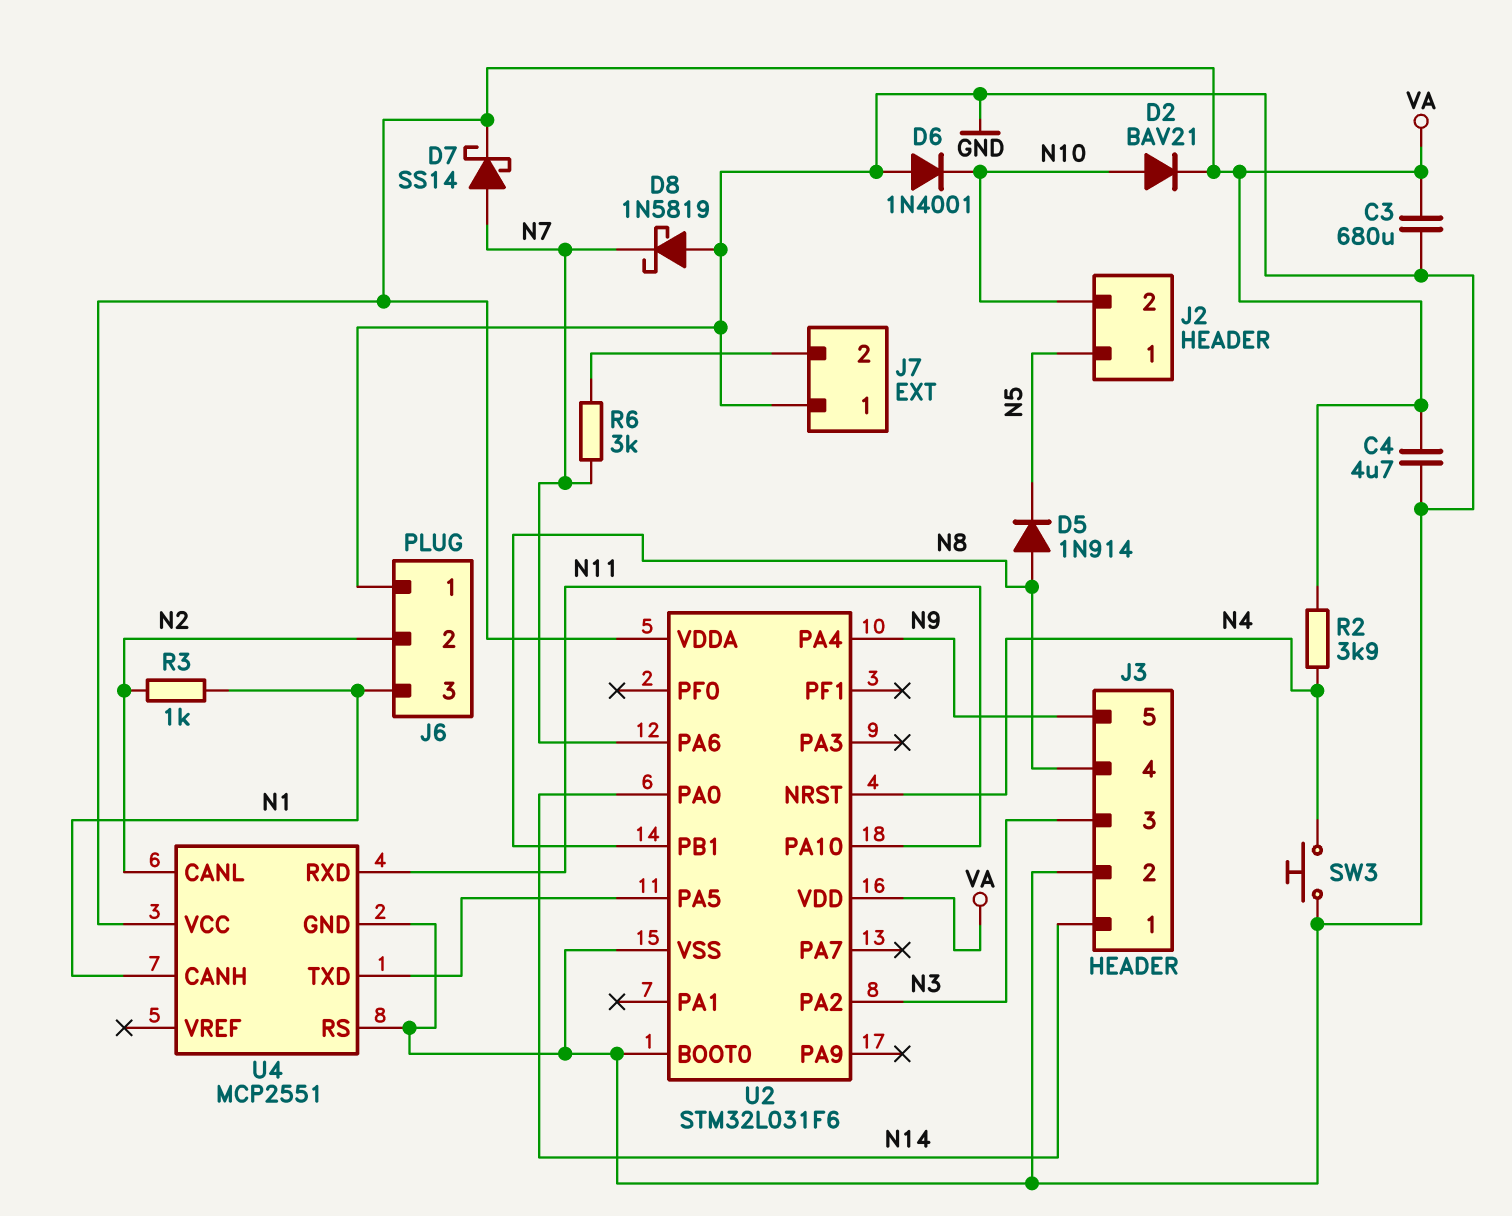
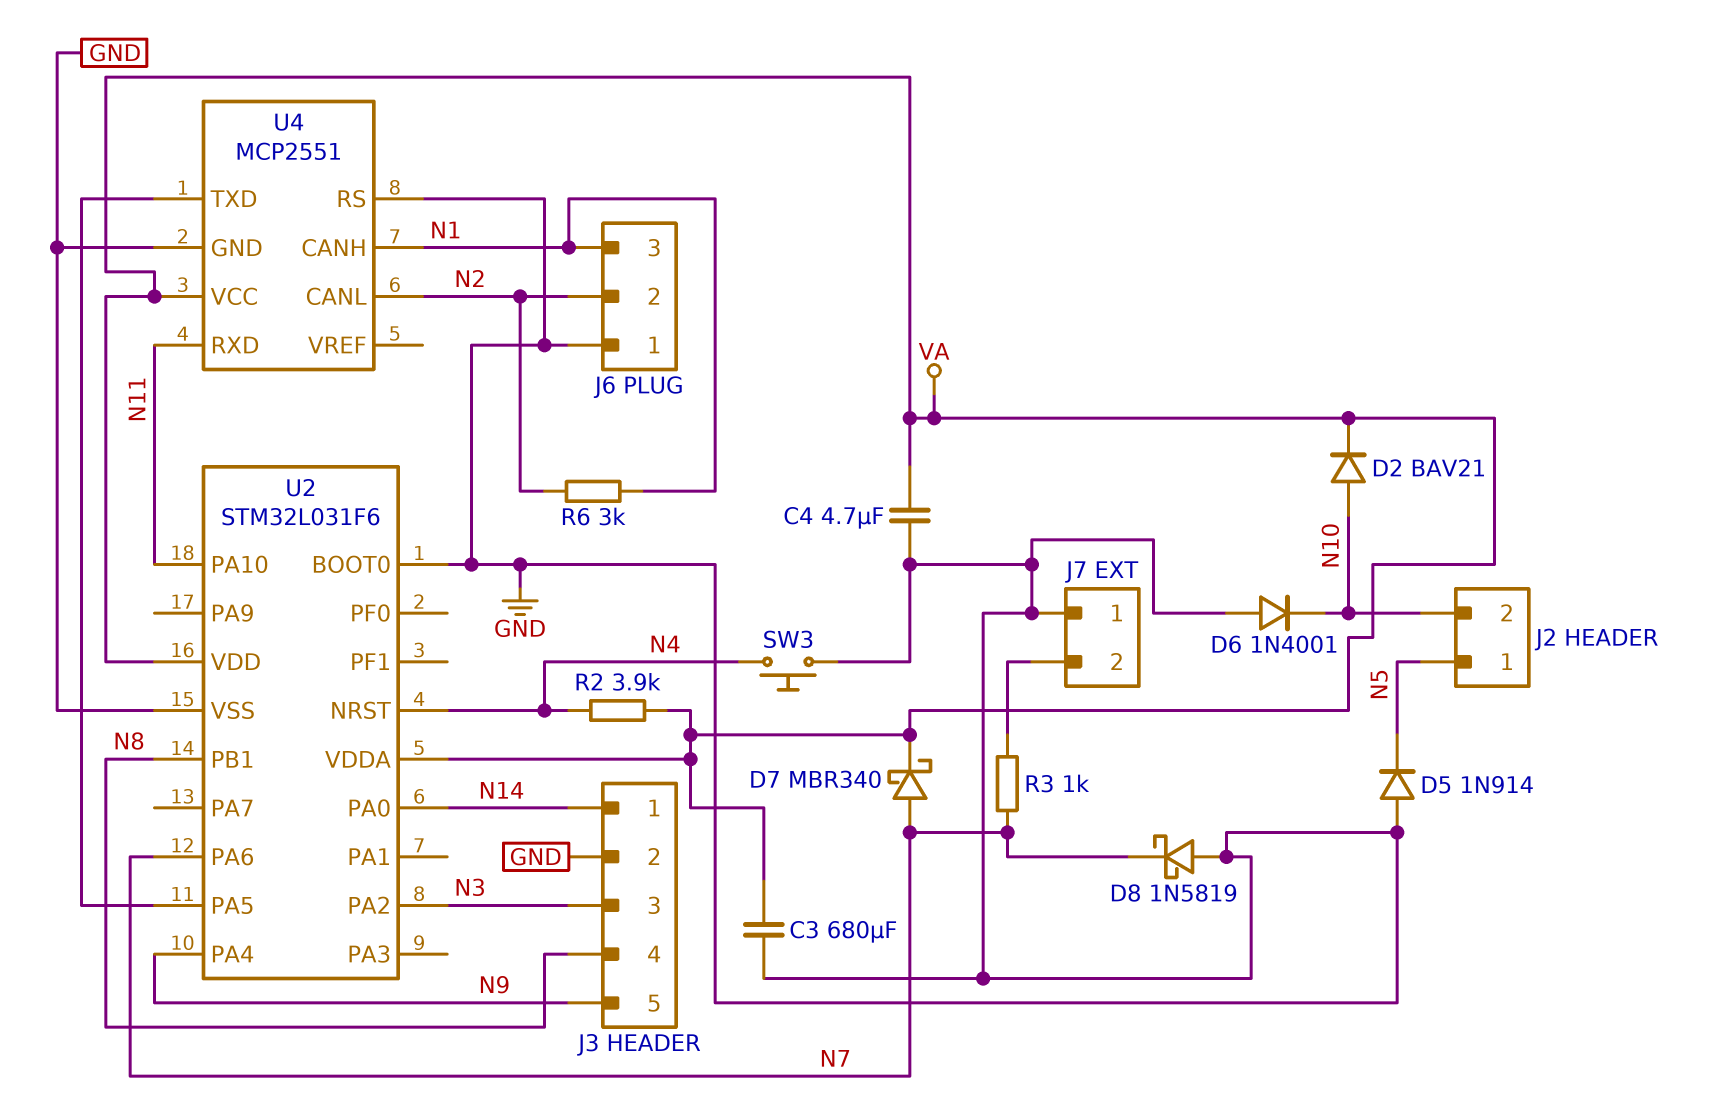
D5: diode 1N914 (A N8, K N5) -> diode 1N914 (A GND, K N5)
D7: schottky SS14 (A N7, K VA) -> schottky MBR340 (A N7, K VA)
R3: 1k (N1, N2) -> 1k (J7/2, N7)
R6: 3k (J7/2, N7) -> 3k (N1, N2)

